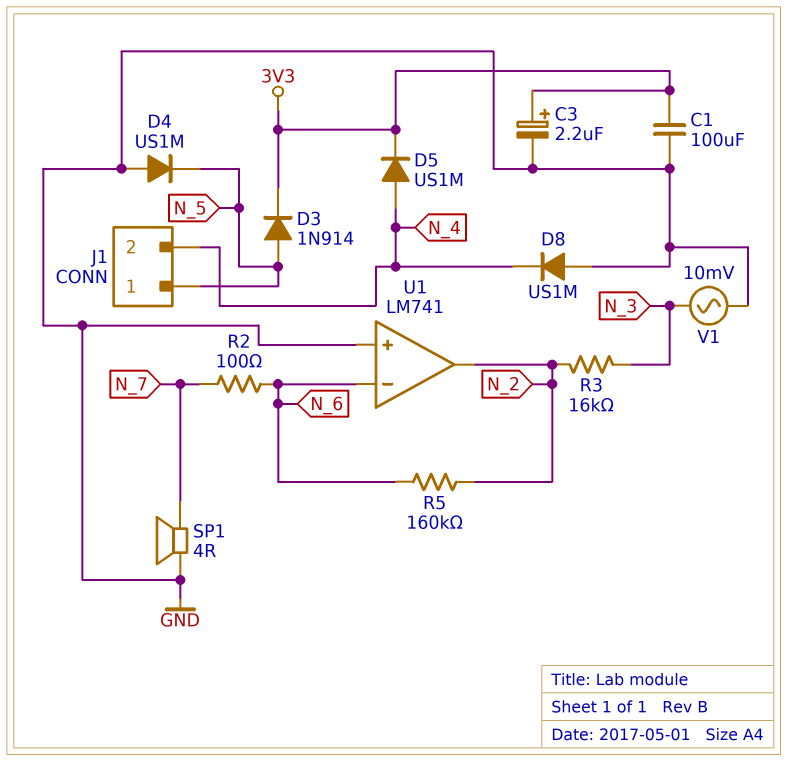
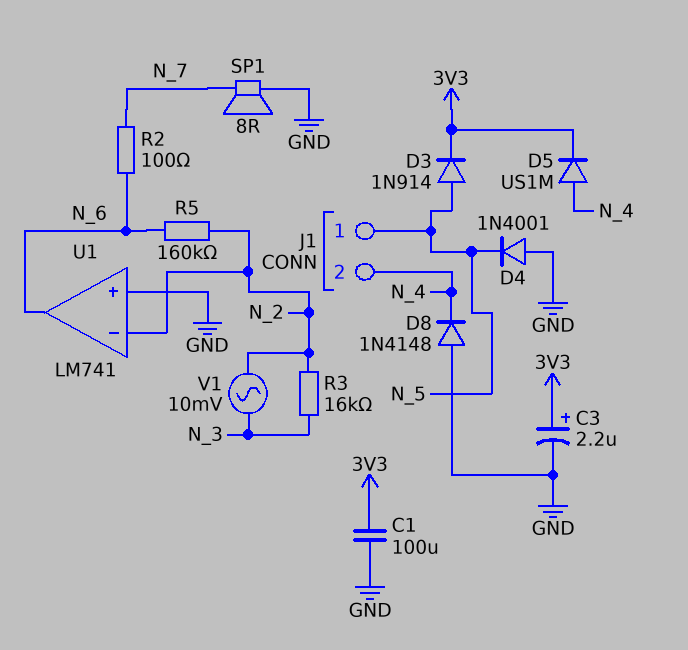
D4: diode US1M (A GND, K N_5) -> diode 1N4001 (A GND, K N_5)
D8: diode US1M (A GND, K N_4) -> diode 1N4148 (A GND, K N_4)
SP1: speaker 4R (GND, N_7) -> speaker 8R (GND, N_7)
U1 pin in-: N_6 -> N_2
U1 pin out: N_2 -> N_6
V1: AC 10mV (GND, N_3) -> AC 10mV (N_2, N_3)

